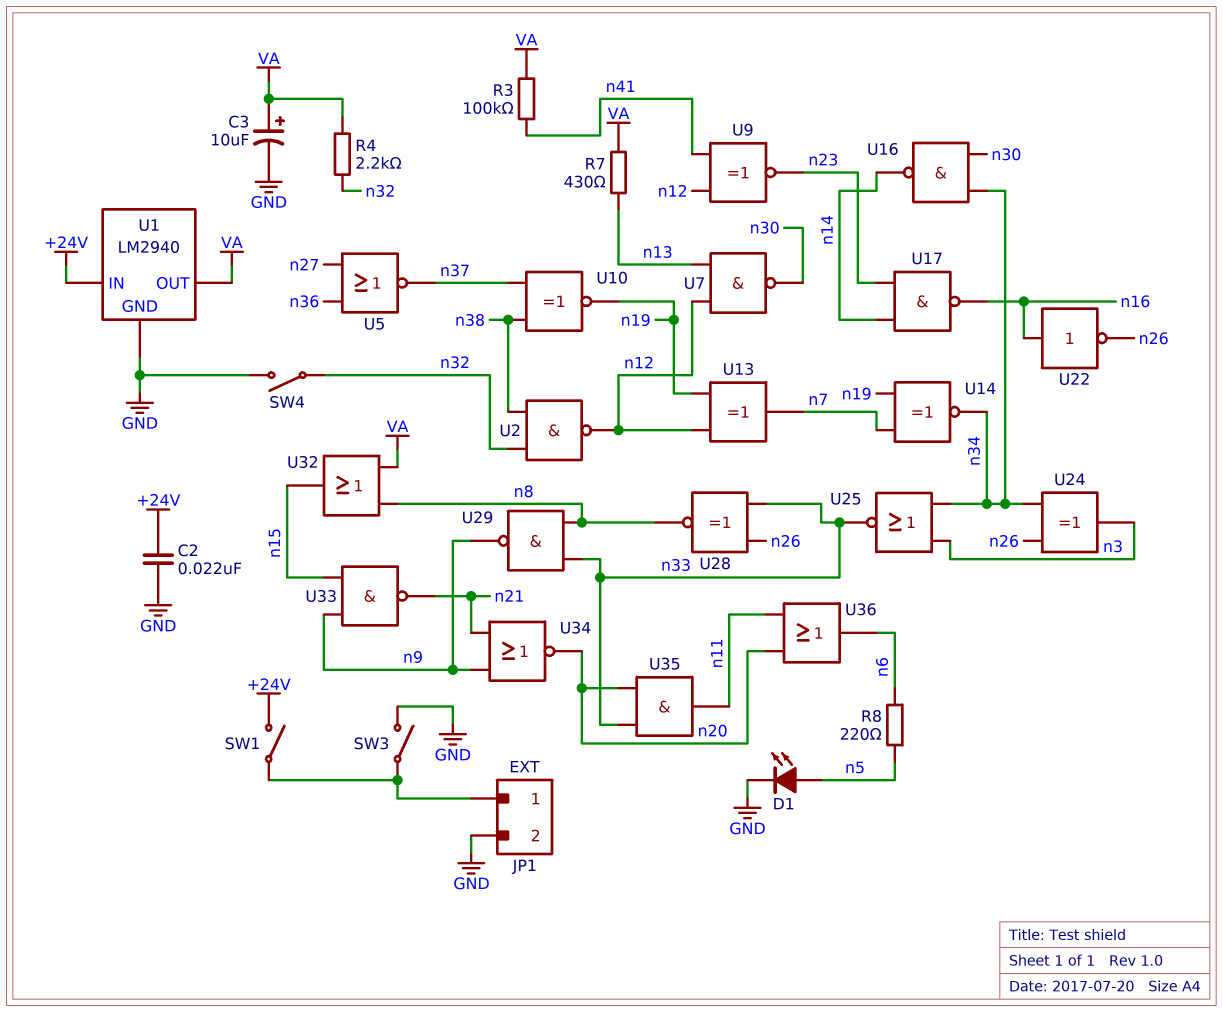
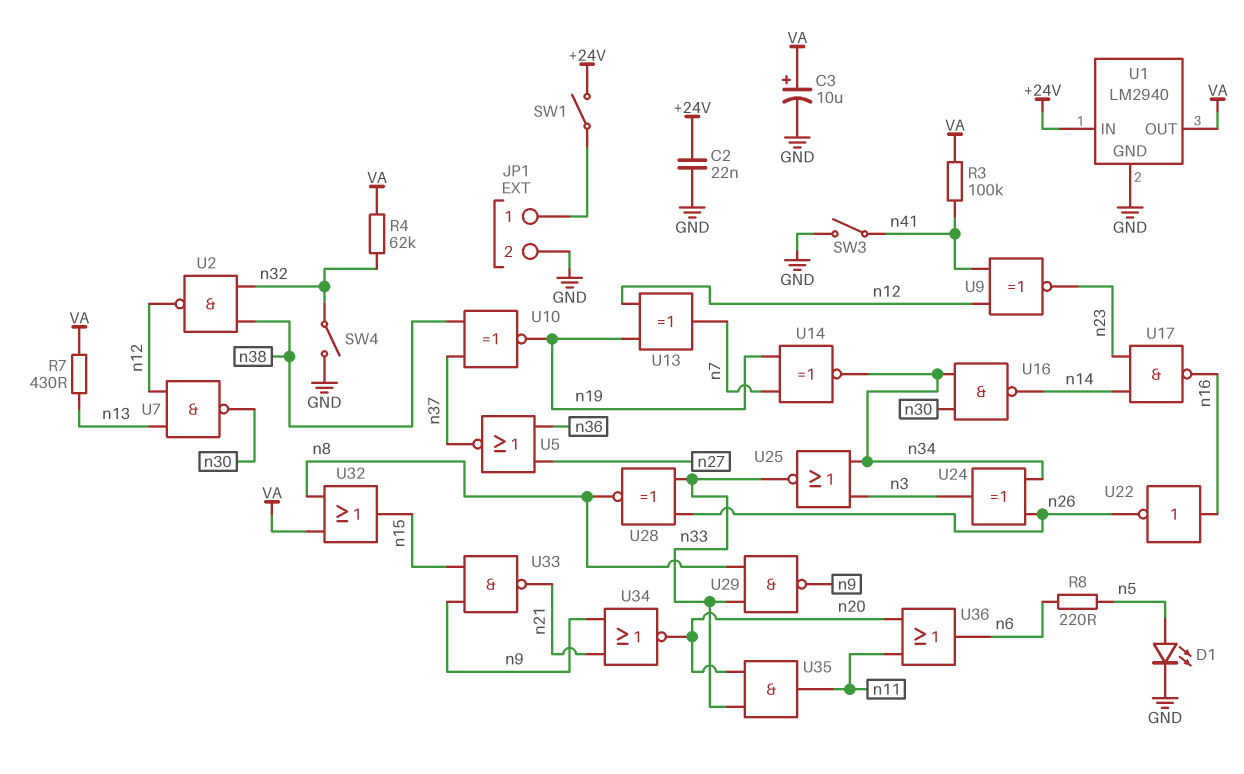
R4: 2.2k (VA, n32) -> 62k (VA, n32)
SW3: switch (GND, JP1/1) -> switch (GND, n41)

